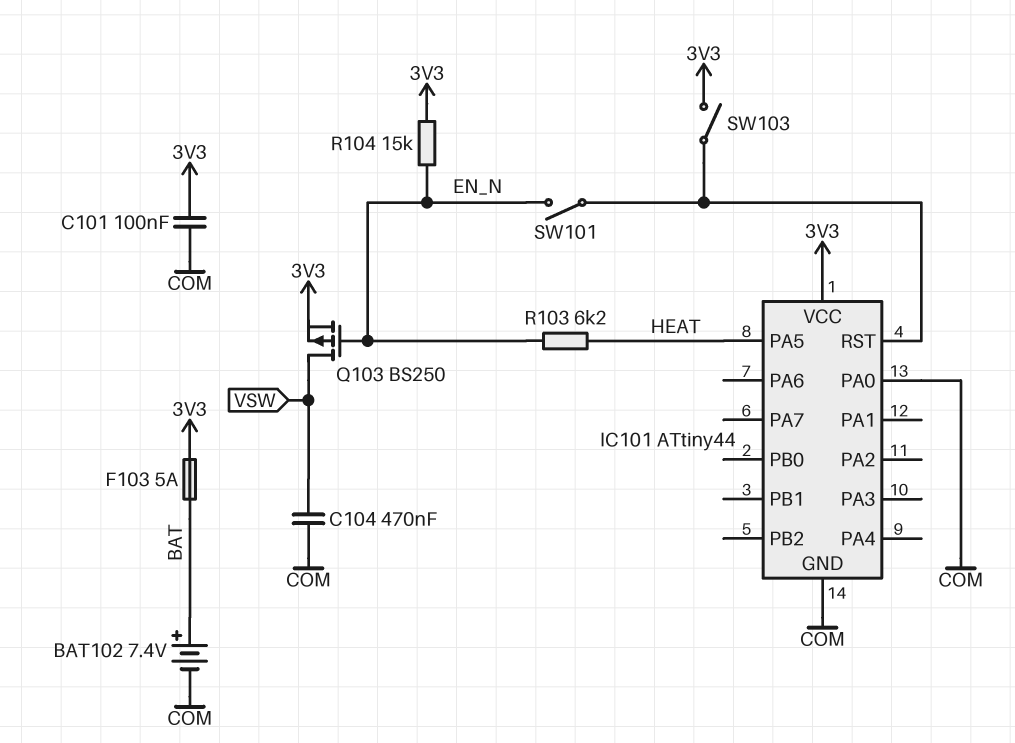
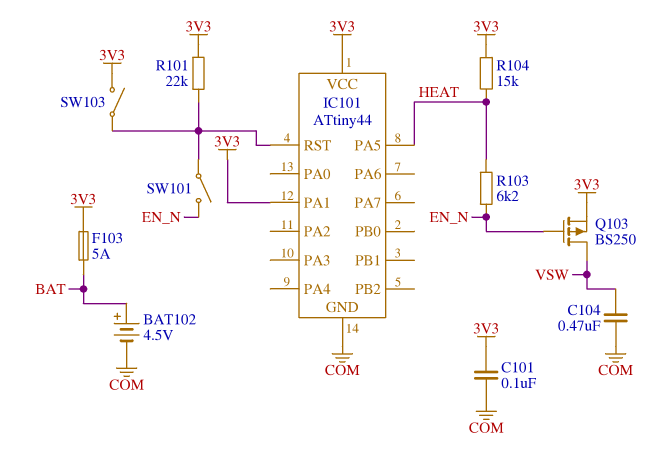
BAT102: 7.4V (plus BAT, minus COM) -> 4.5V (plus BAT, minus COM)
IC101 pin PA0: COM -> none
IC101 pin PA1: none -> 3V3
R101: none -> 22k (3V3, IC101/RST)
R104: 15k (3V3, EN_N) -> 15k (3V3, HEAT)

